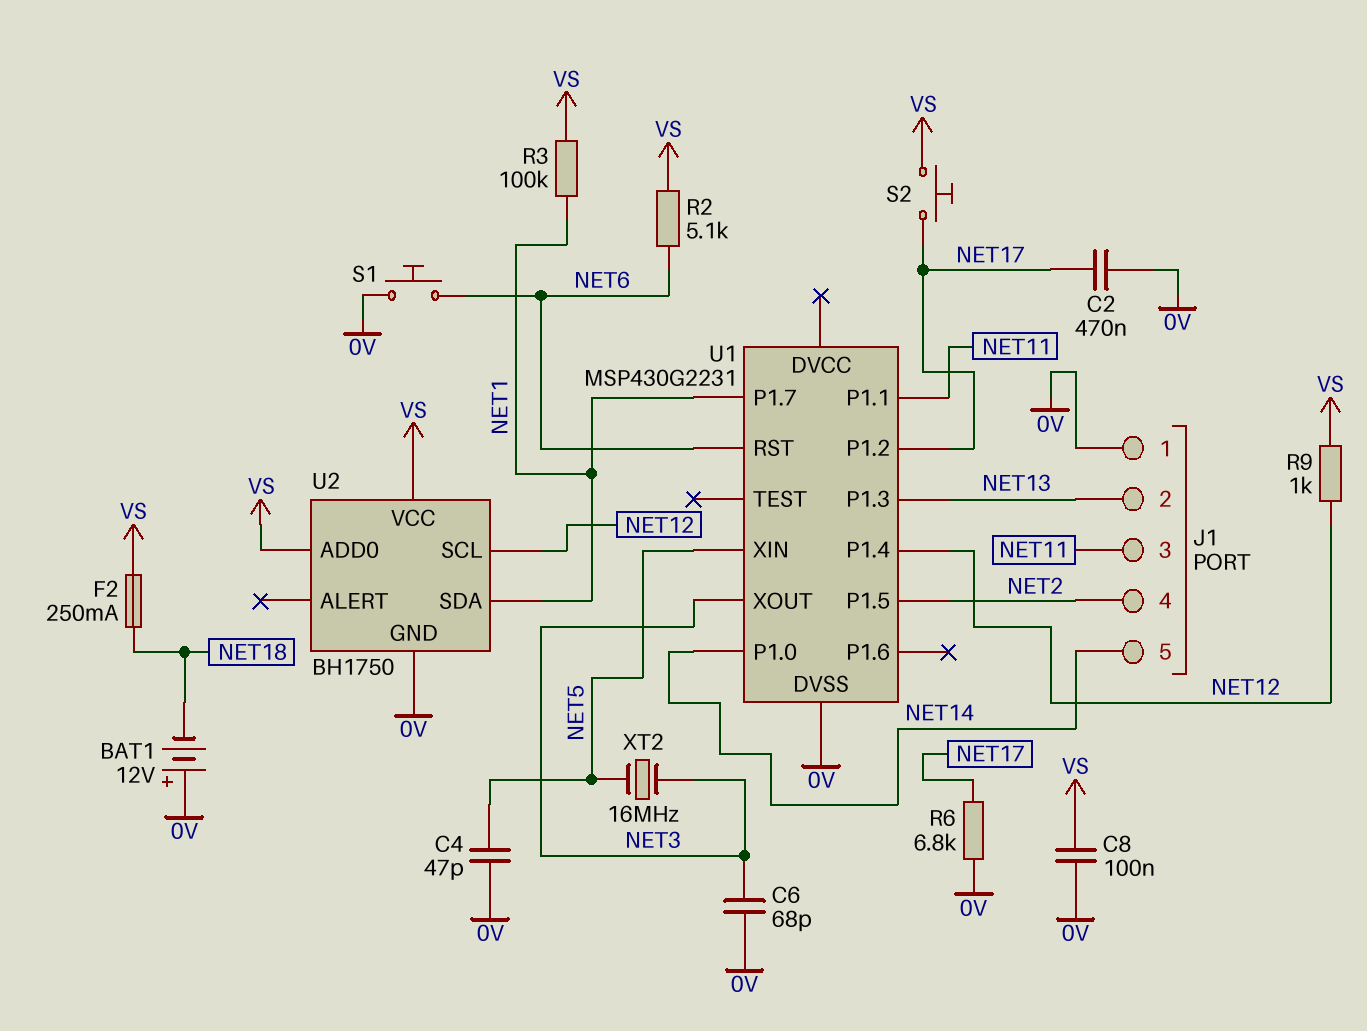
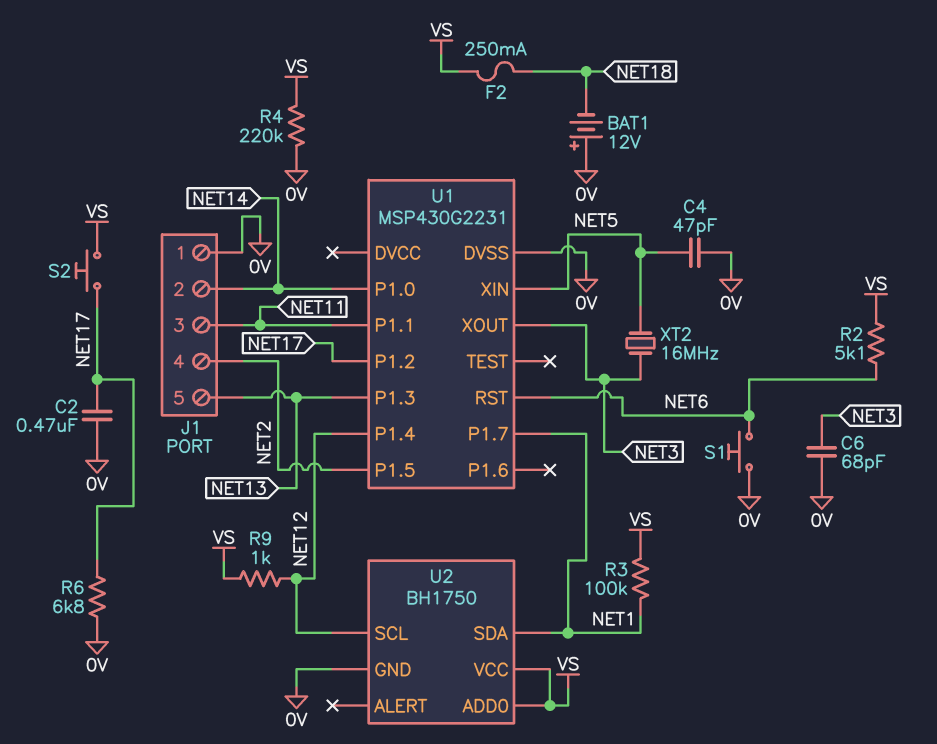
C8: 100nF (0V, VS) -> none
J1 pin 2: NET13 -> NET14
J1 pin 5: NET14 -> NET13
R4: none -> 220k (0V, VS)

